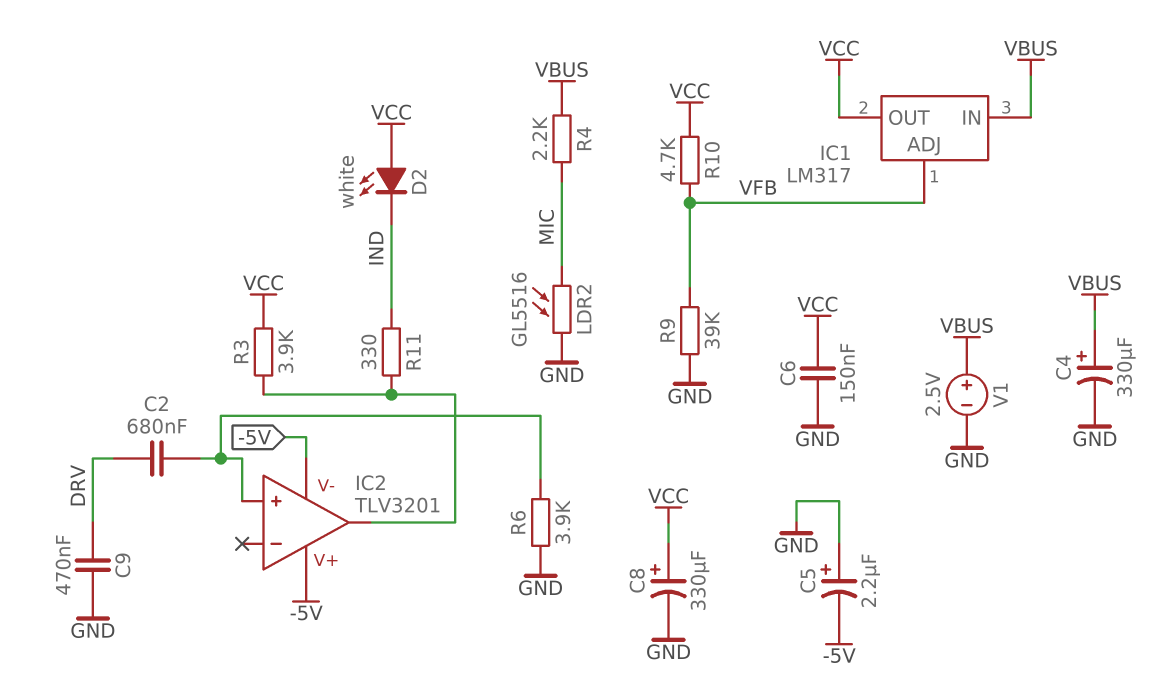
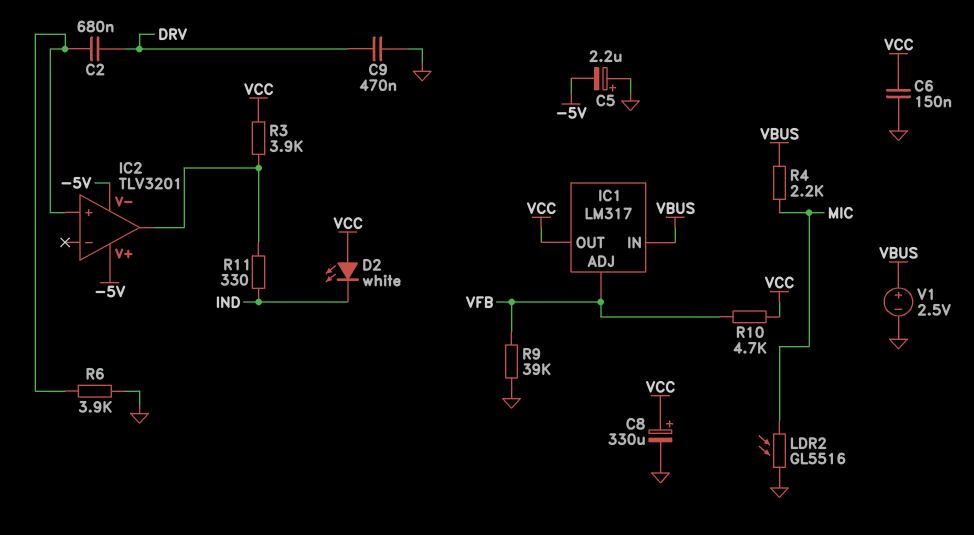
C4: 330uF (plus VBUS, minus GND) -> none

